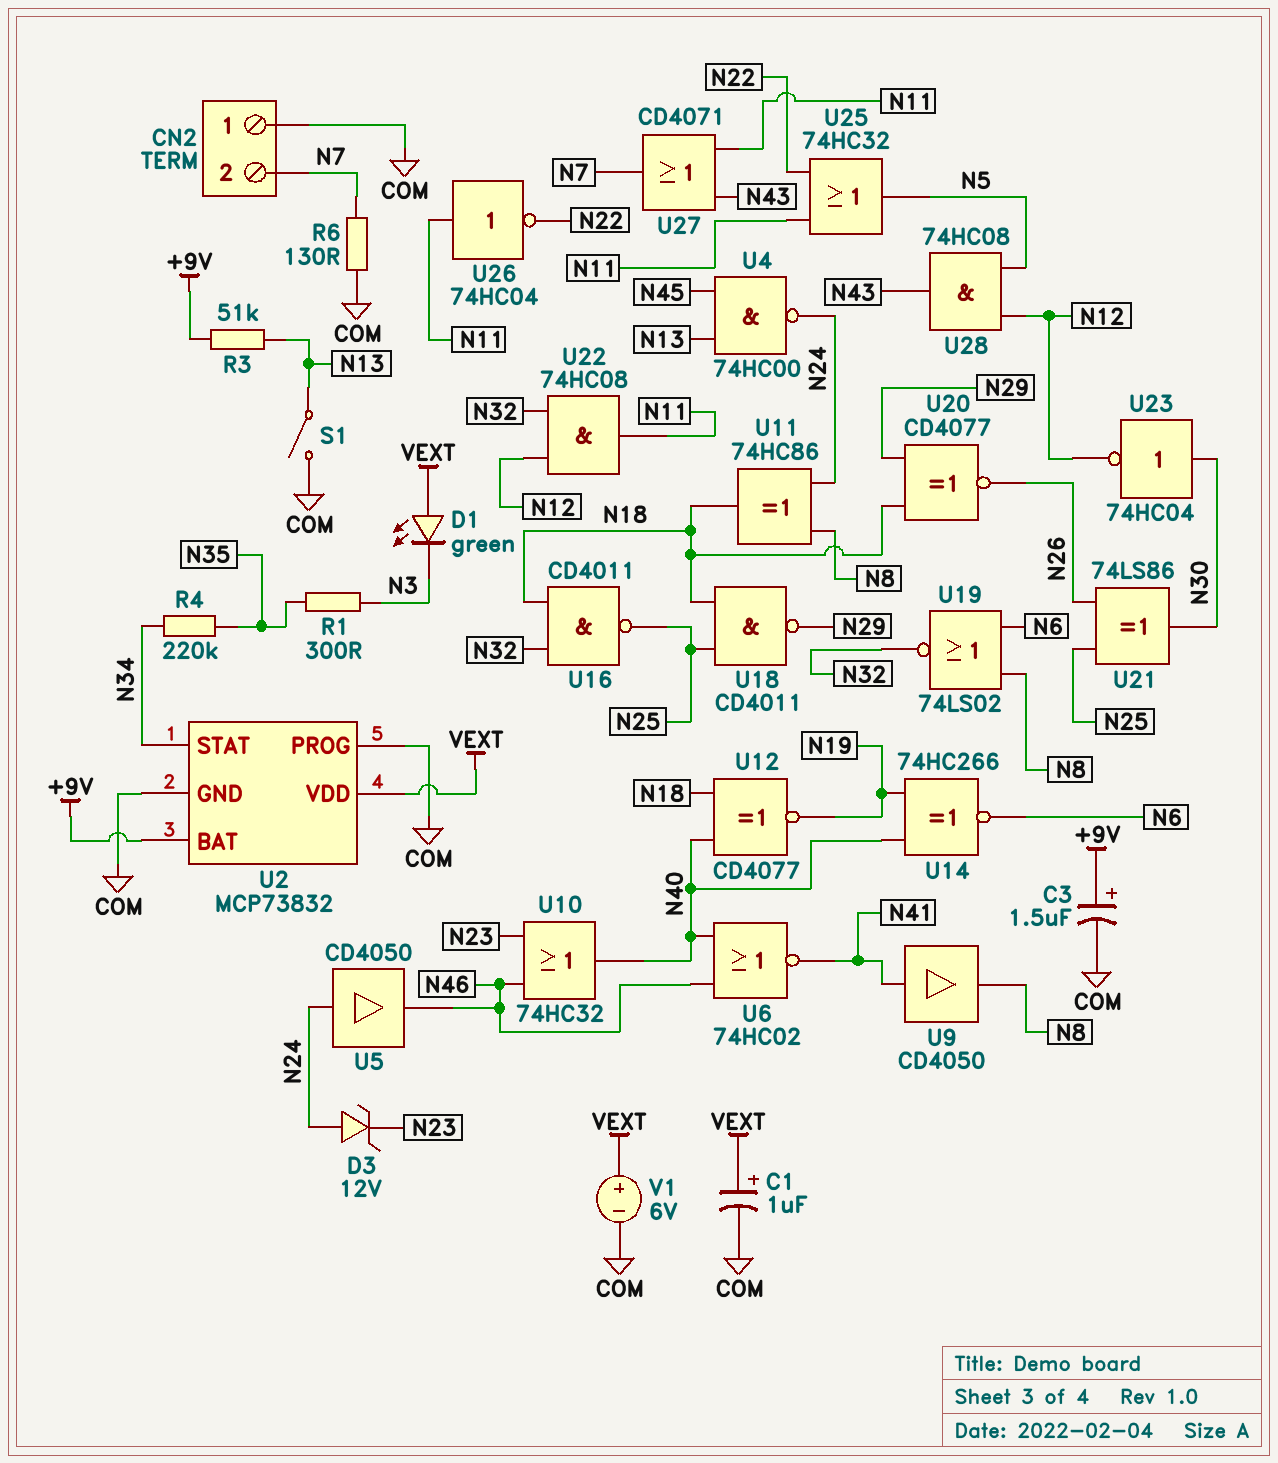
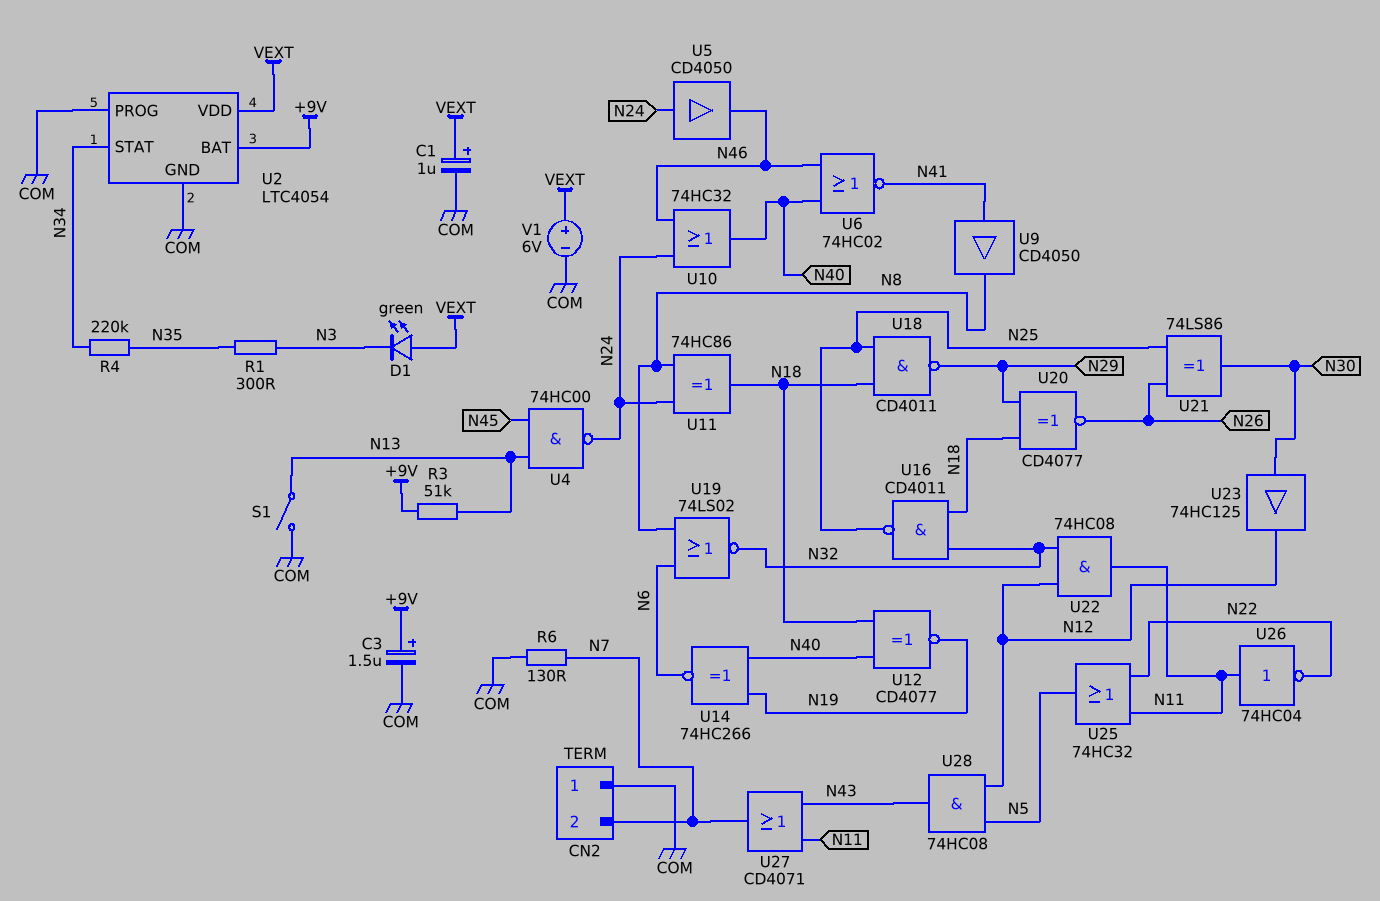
D3: zener 12V (A N24, K N23) -> none
U2: MCP73832 -> LTC4054
U10: OR 74HC32 (in N23, in N46, out N40) -> OR 74HC32 (in N24, in N46, out N40)
U23: NOT 74HC04 (in N30, out N12) -> buffer 74HC125 (in N30, out N12)

